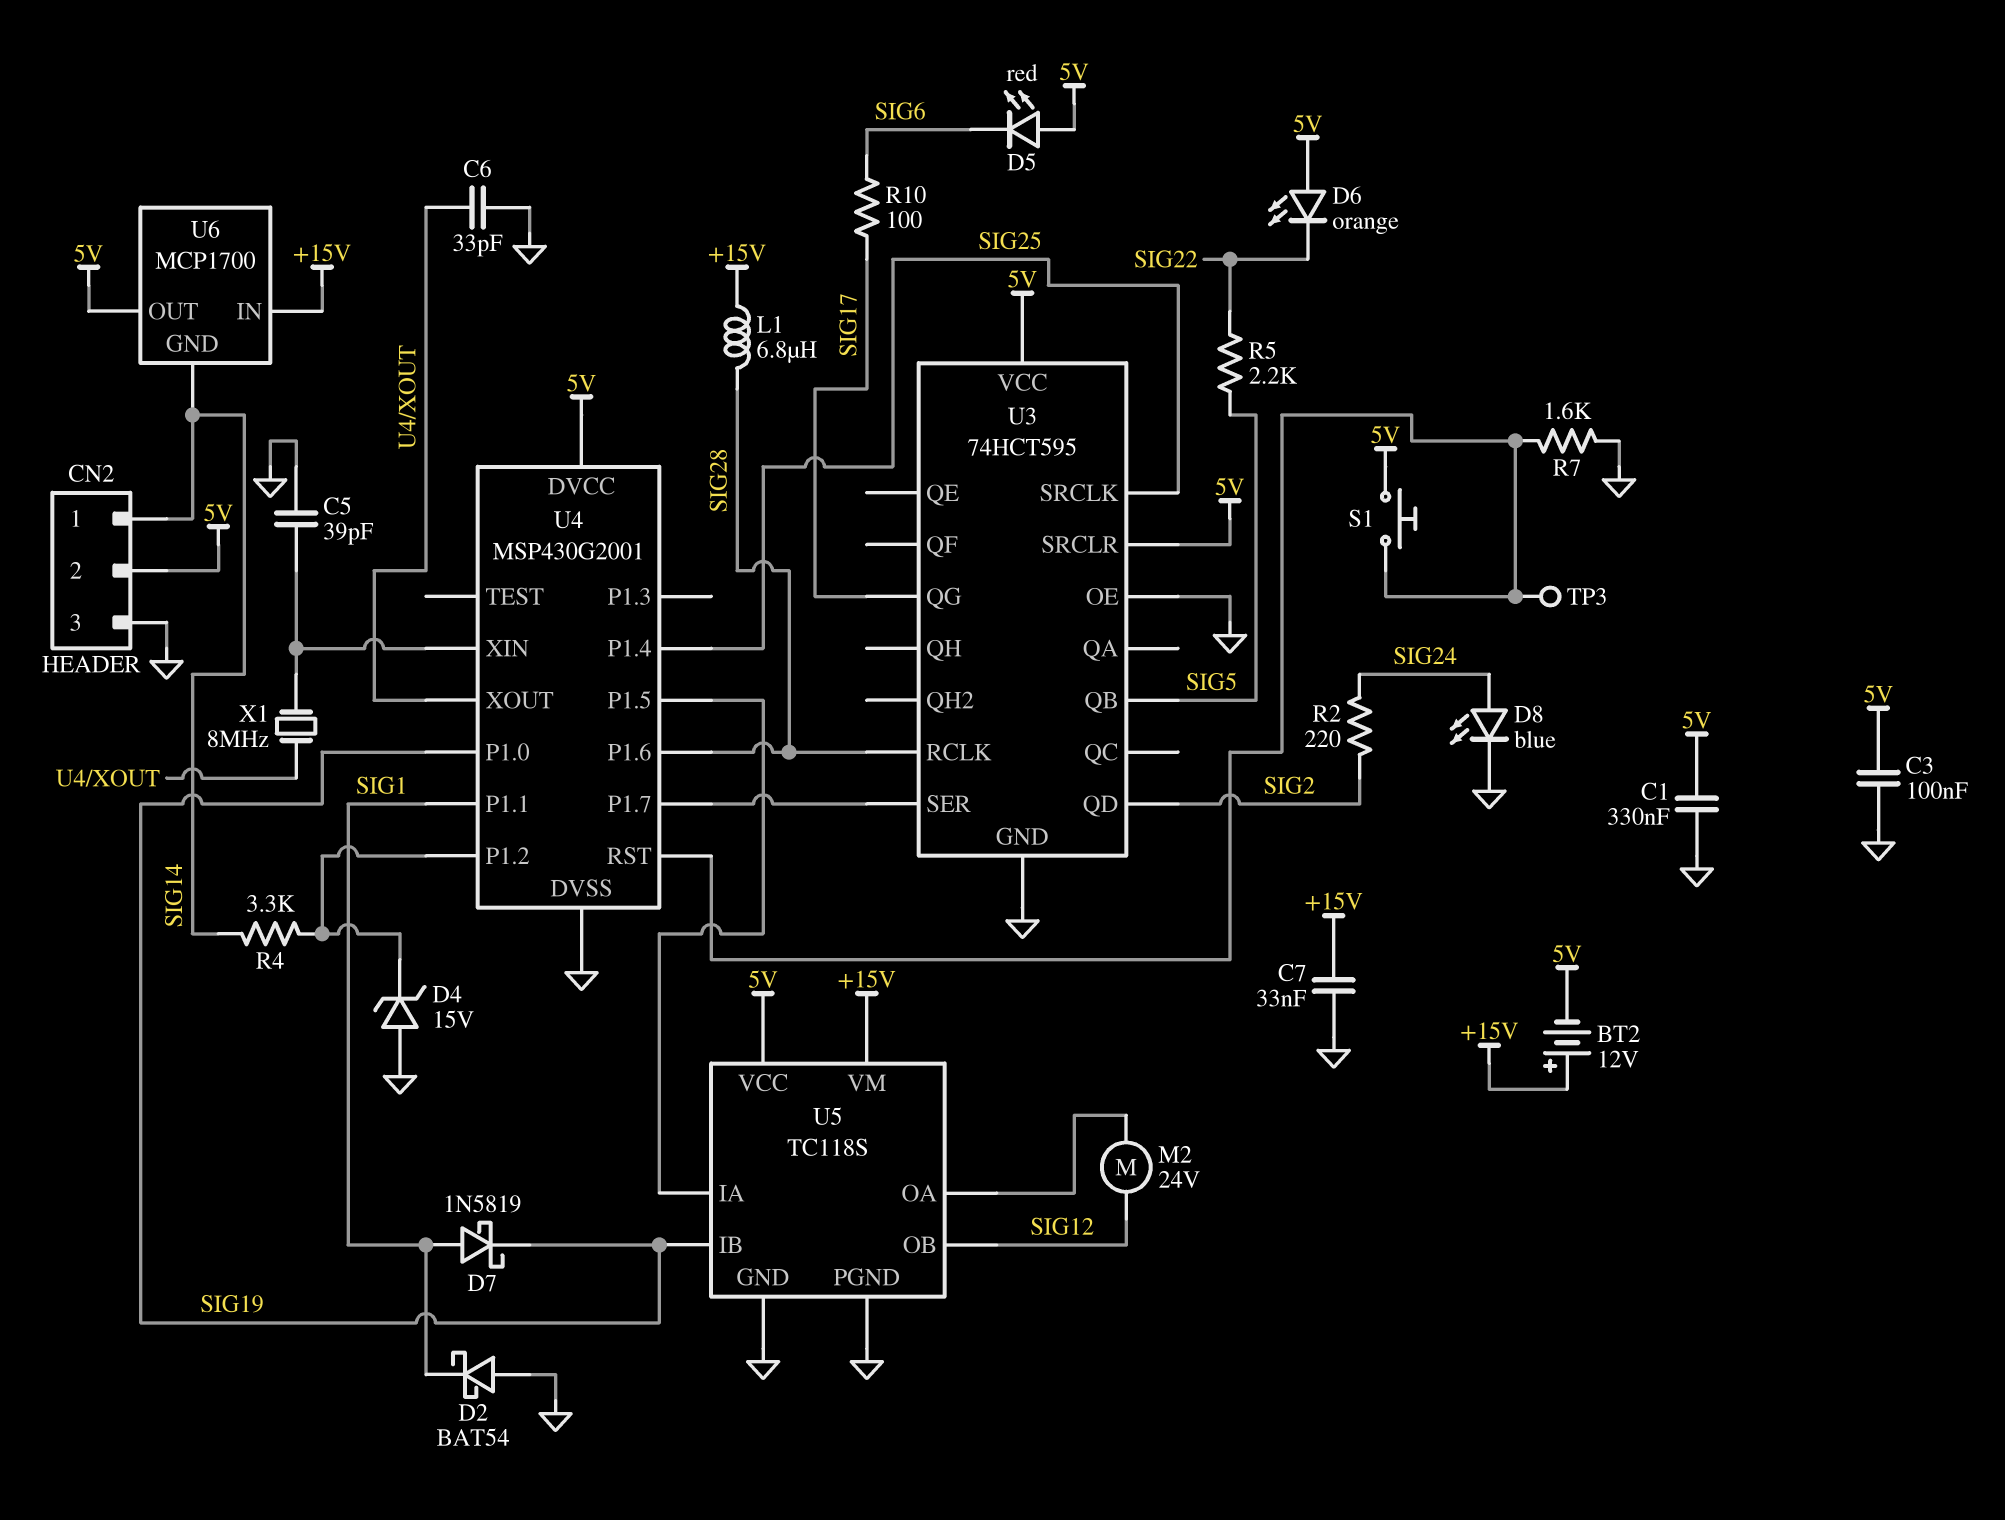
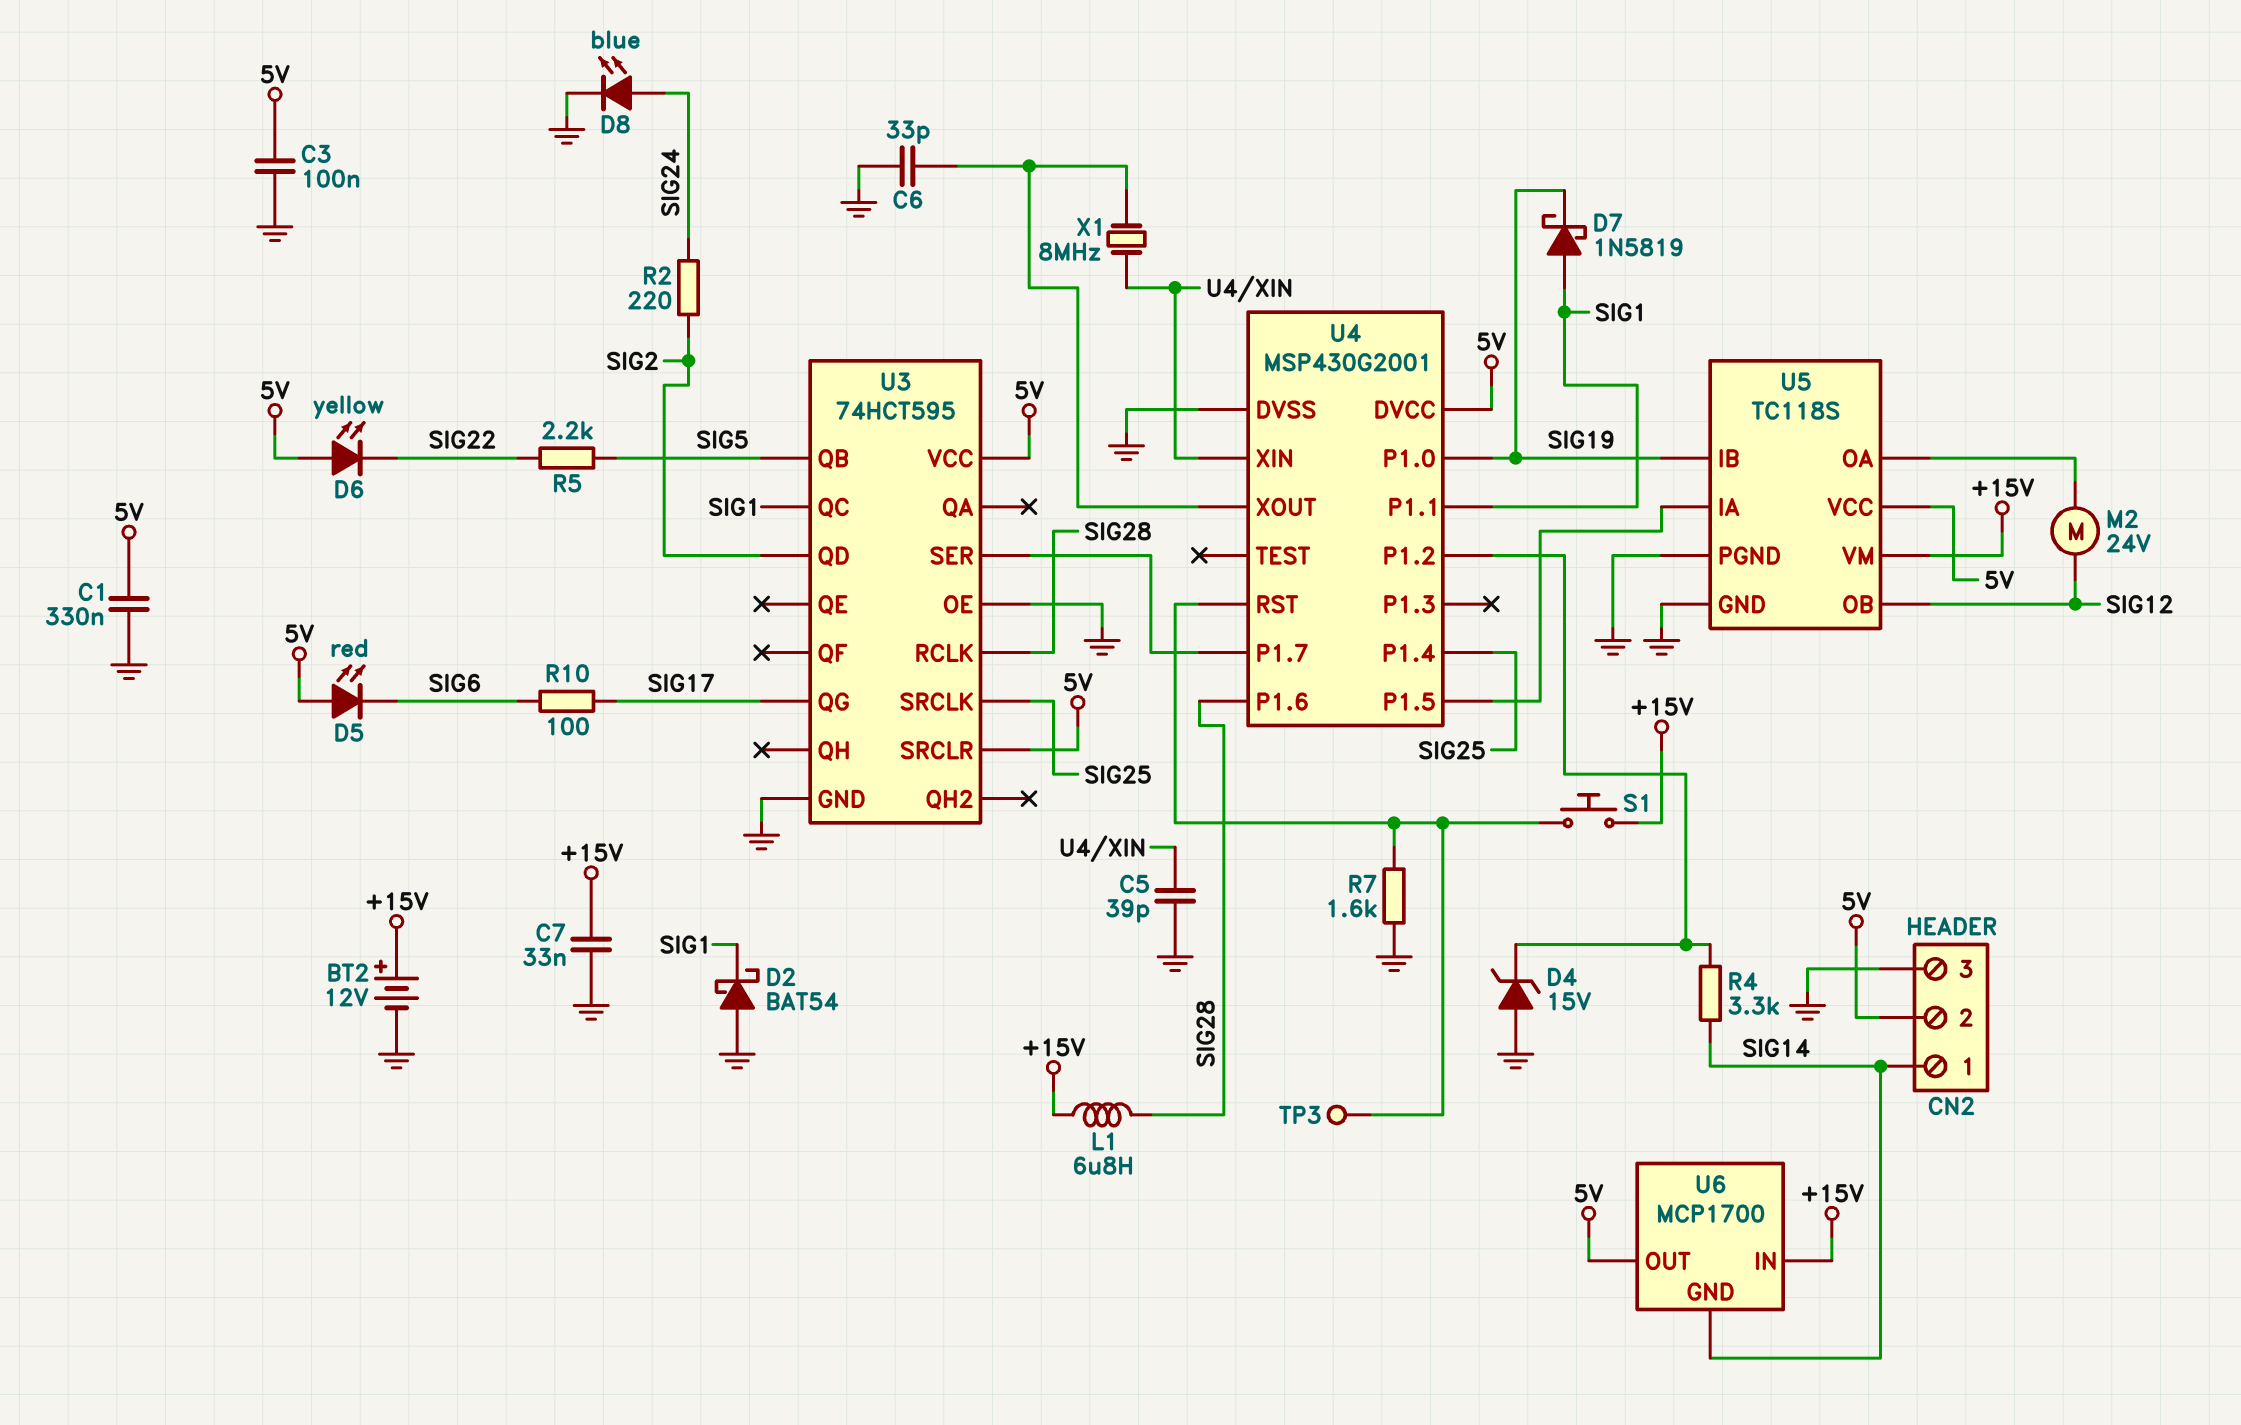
BT2: 12V (plus +15V, minus 5V) -> 12V (plus +15V, minus GND)
D6: LED orange (A 5V, K SIG22) -> LED yellow (A 5V, K SIG22)
S1: button (5V, U4/RST) -> button (+15V, U4/RST)
U3 pin QC: none -> SIG1

